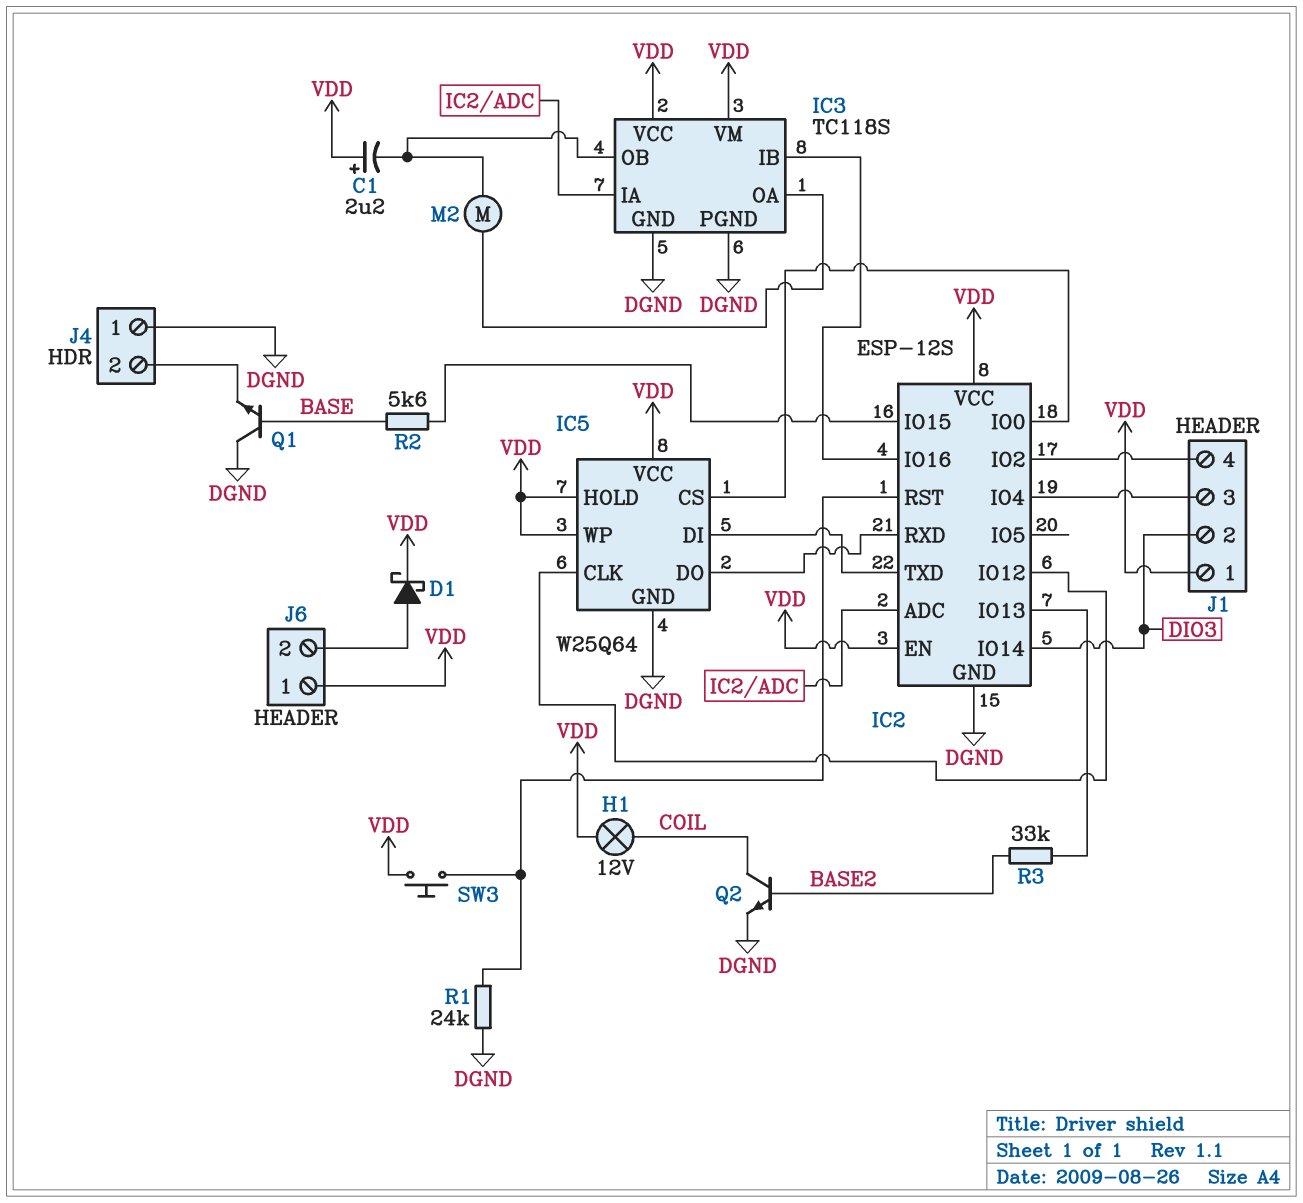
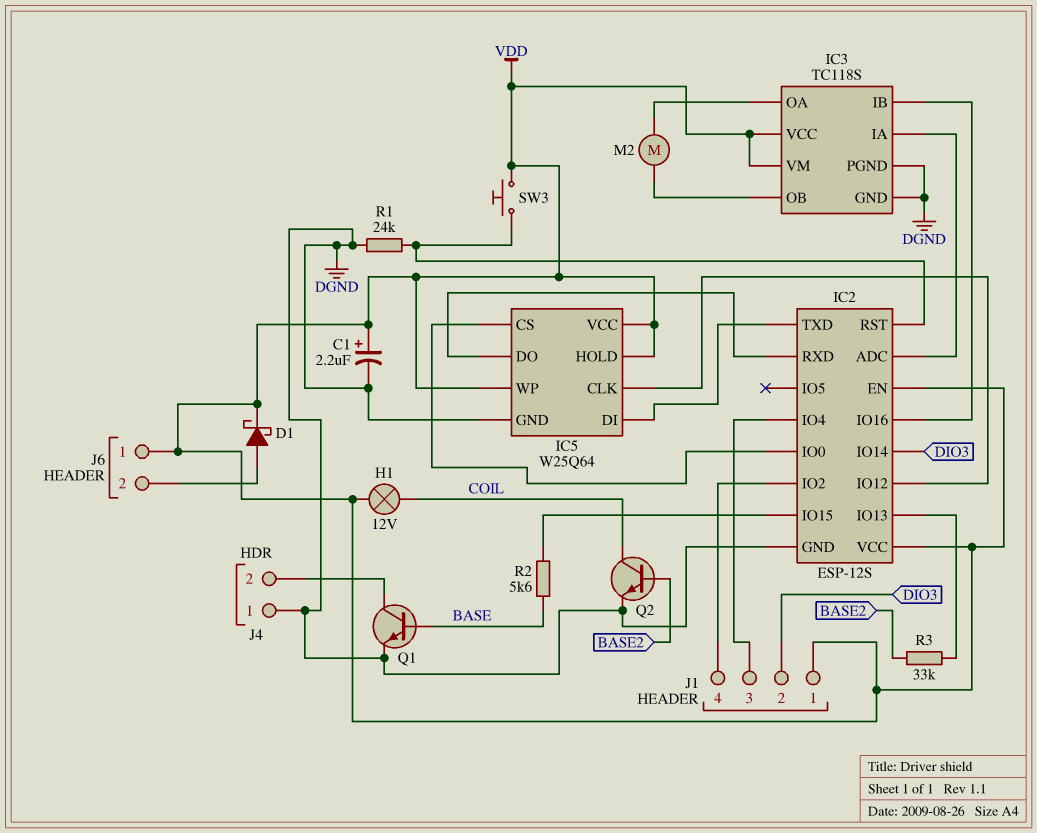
C1: 2.2uF (plus VDD, minus IC3/OB) -> 2.2uF (plus VDD, minus DGND)
Q1: NPN (B BASE, C DGND, E J4/2) -> NPN (B BASE, C J4/2, E DGND)

